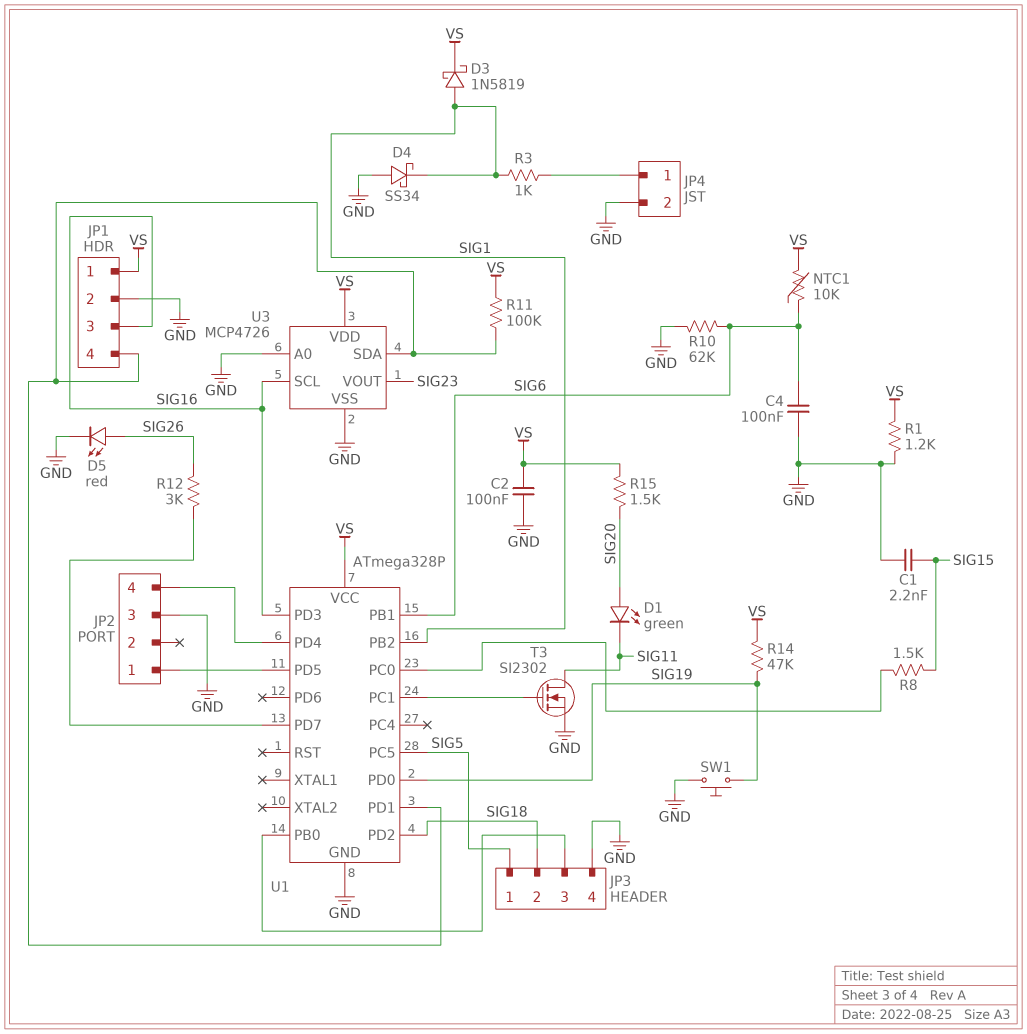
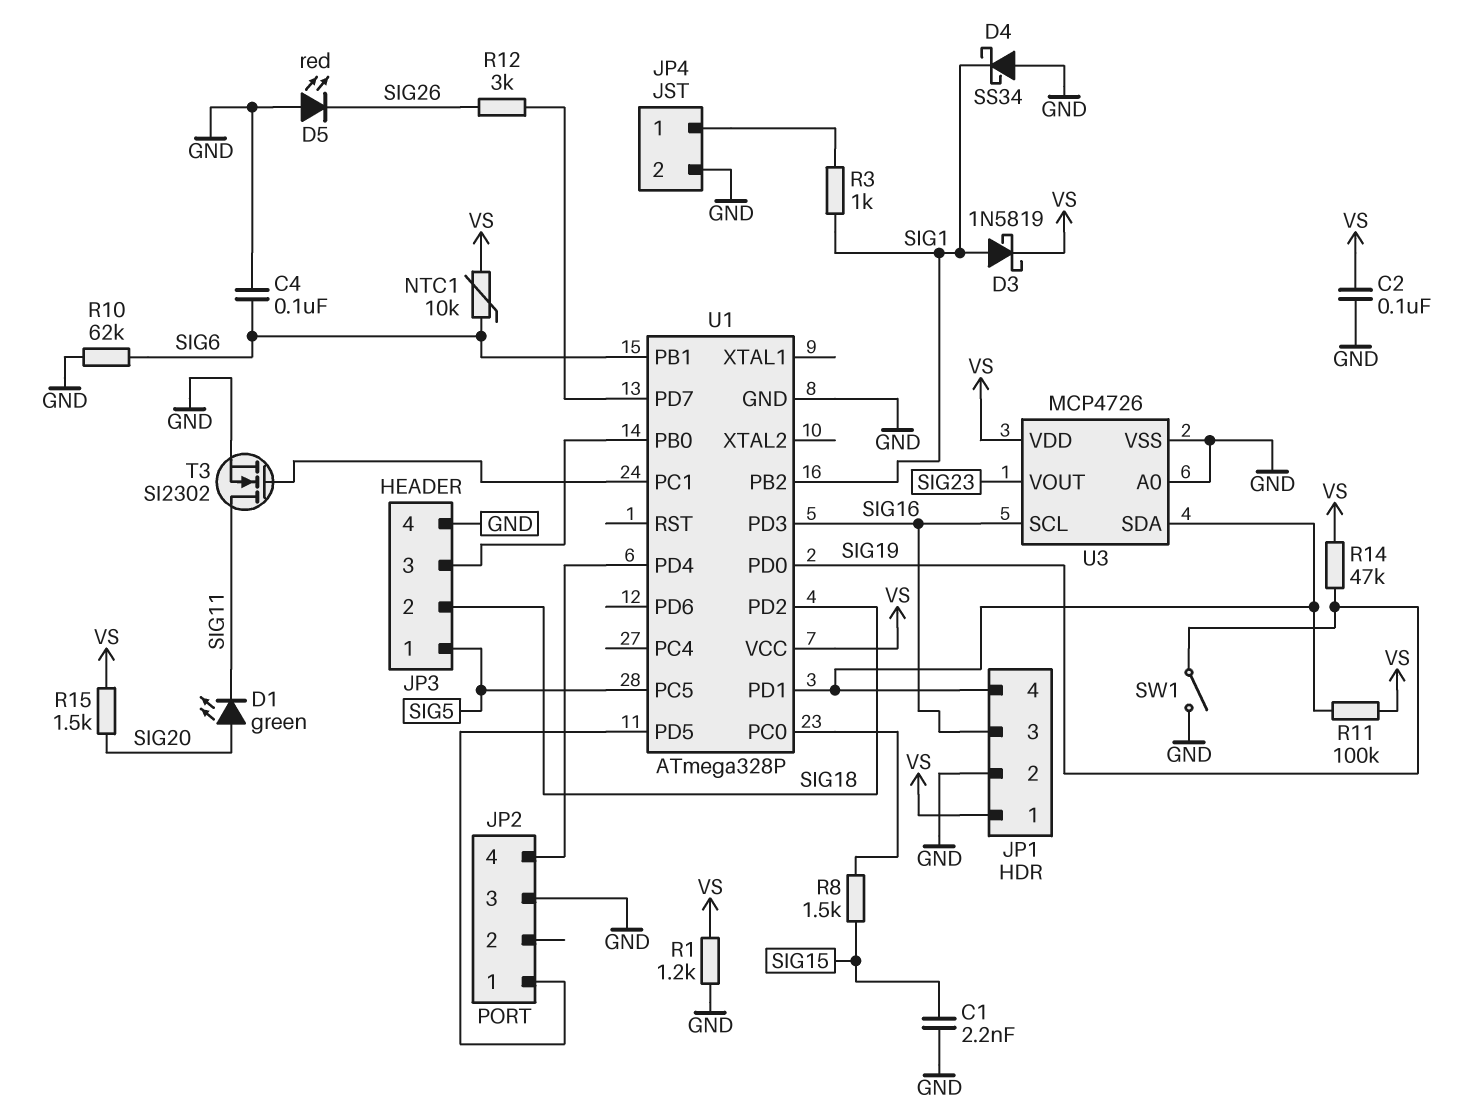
D5: LED red (A SIG26, K GND) -> LED red (A GND, K SIG26)
SW1: button (GND, SIG19) -> switch (GND, SIG19)

